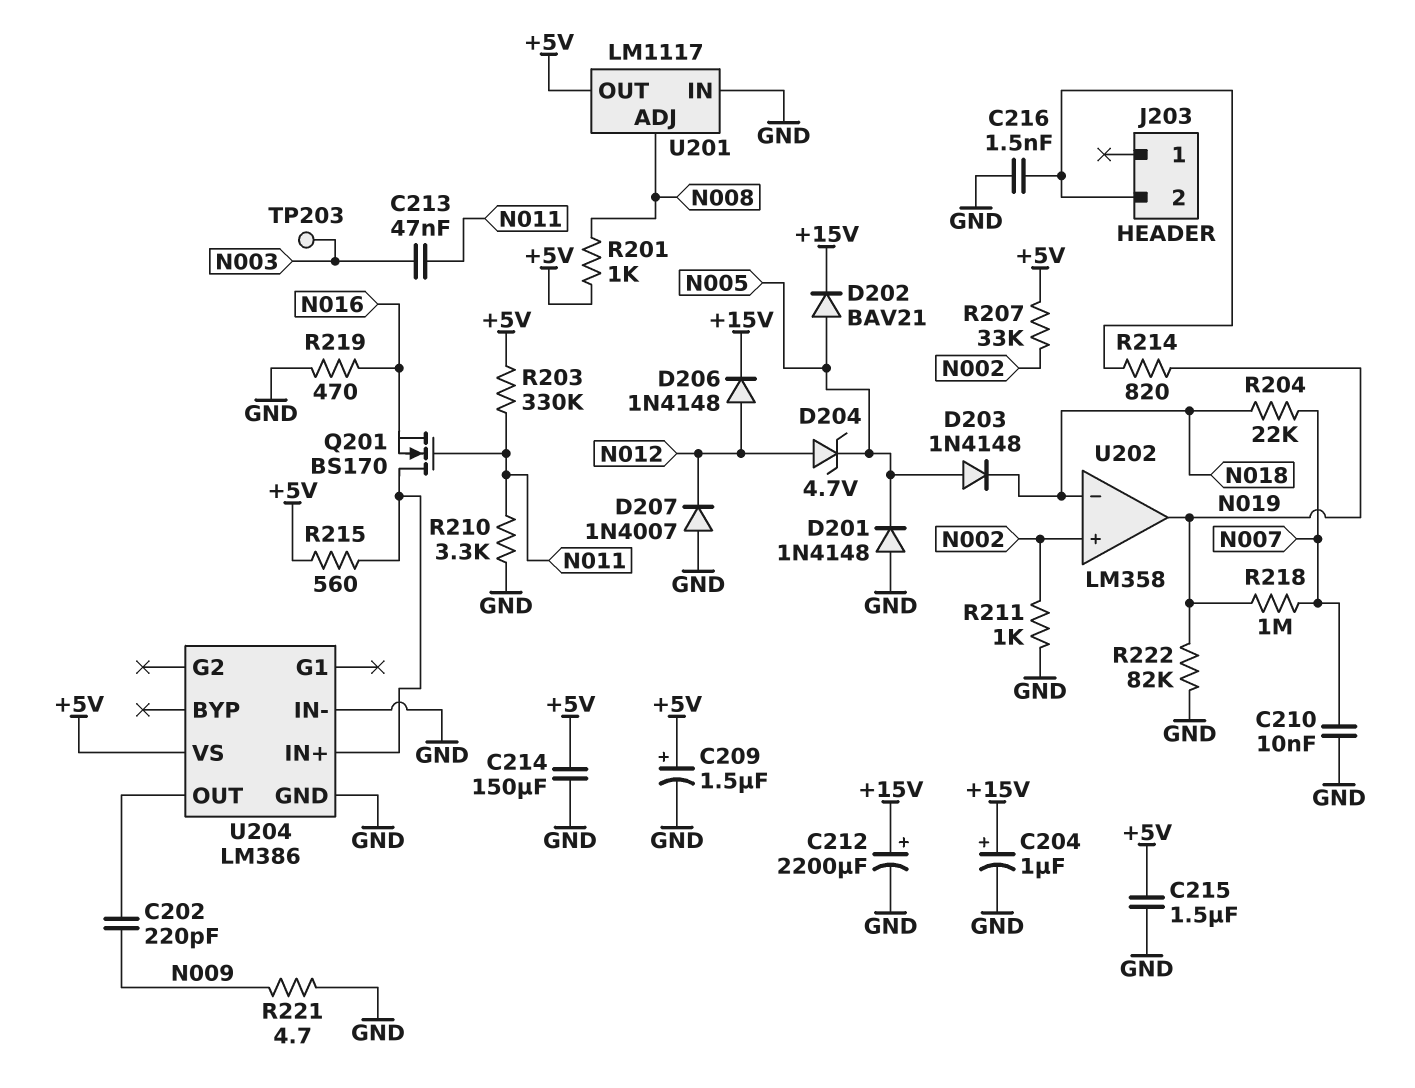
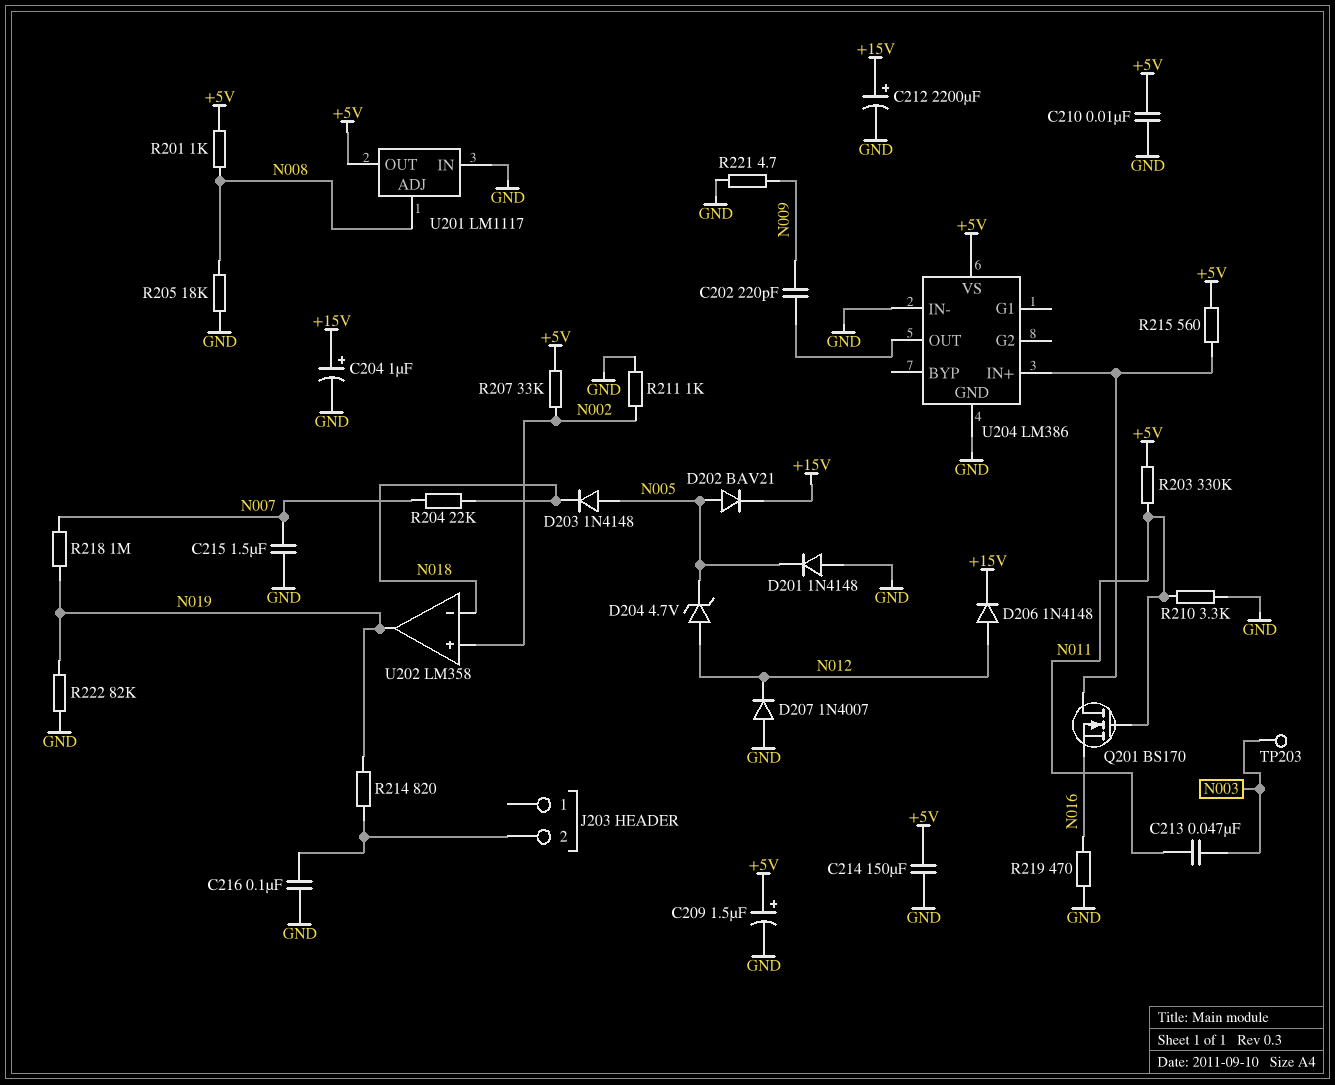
C210: 10nF (GND, N007) -> 10nF (+5V, GND)
C215: 1.5uF (+5V, GND) -> 1.5uF (GND, N007)
C216: 1.5nF (GND, J203/2) -> 100nF (GND, J203/2)
R205: none -> 18k (GND, N008)

